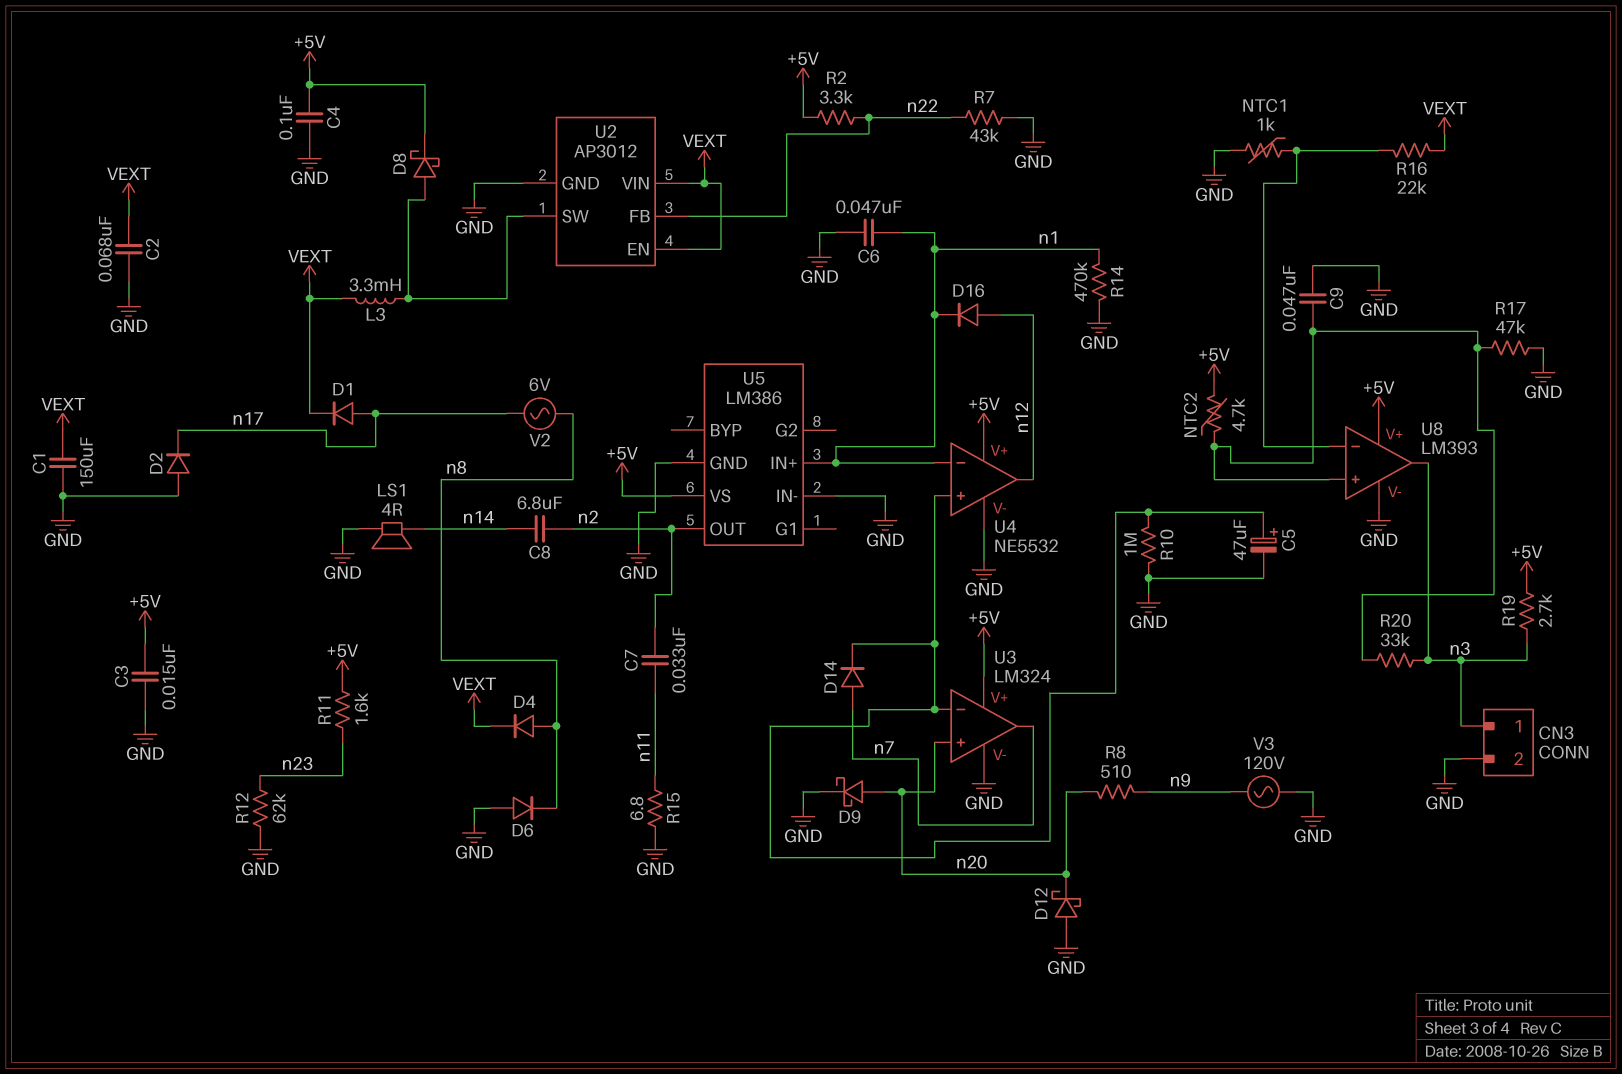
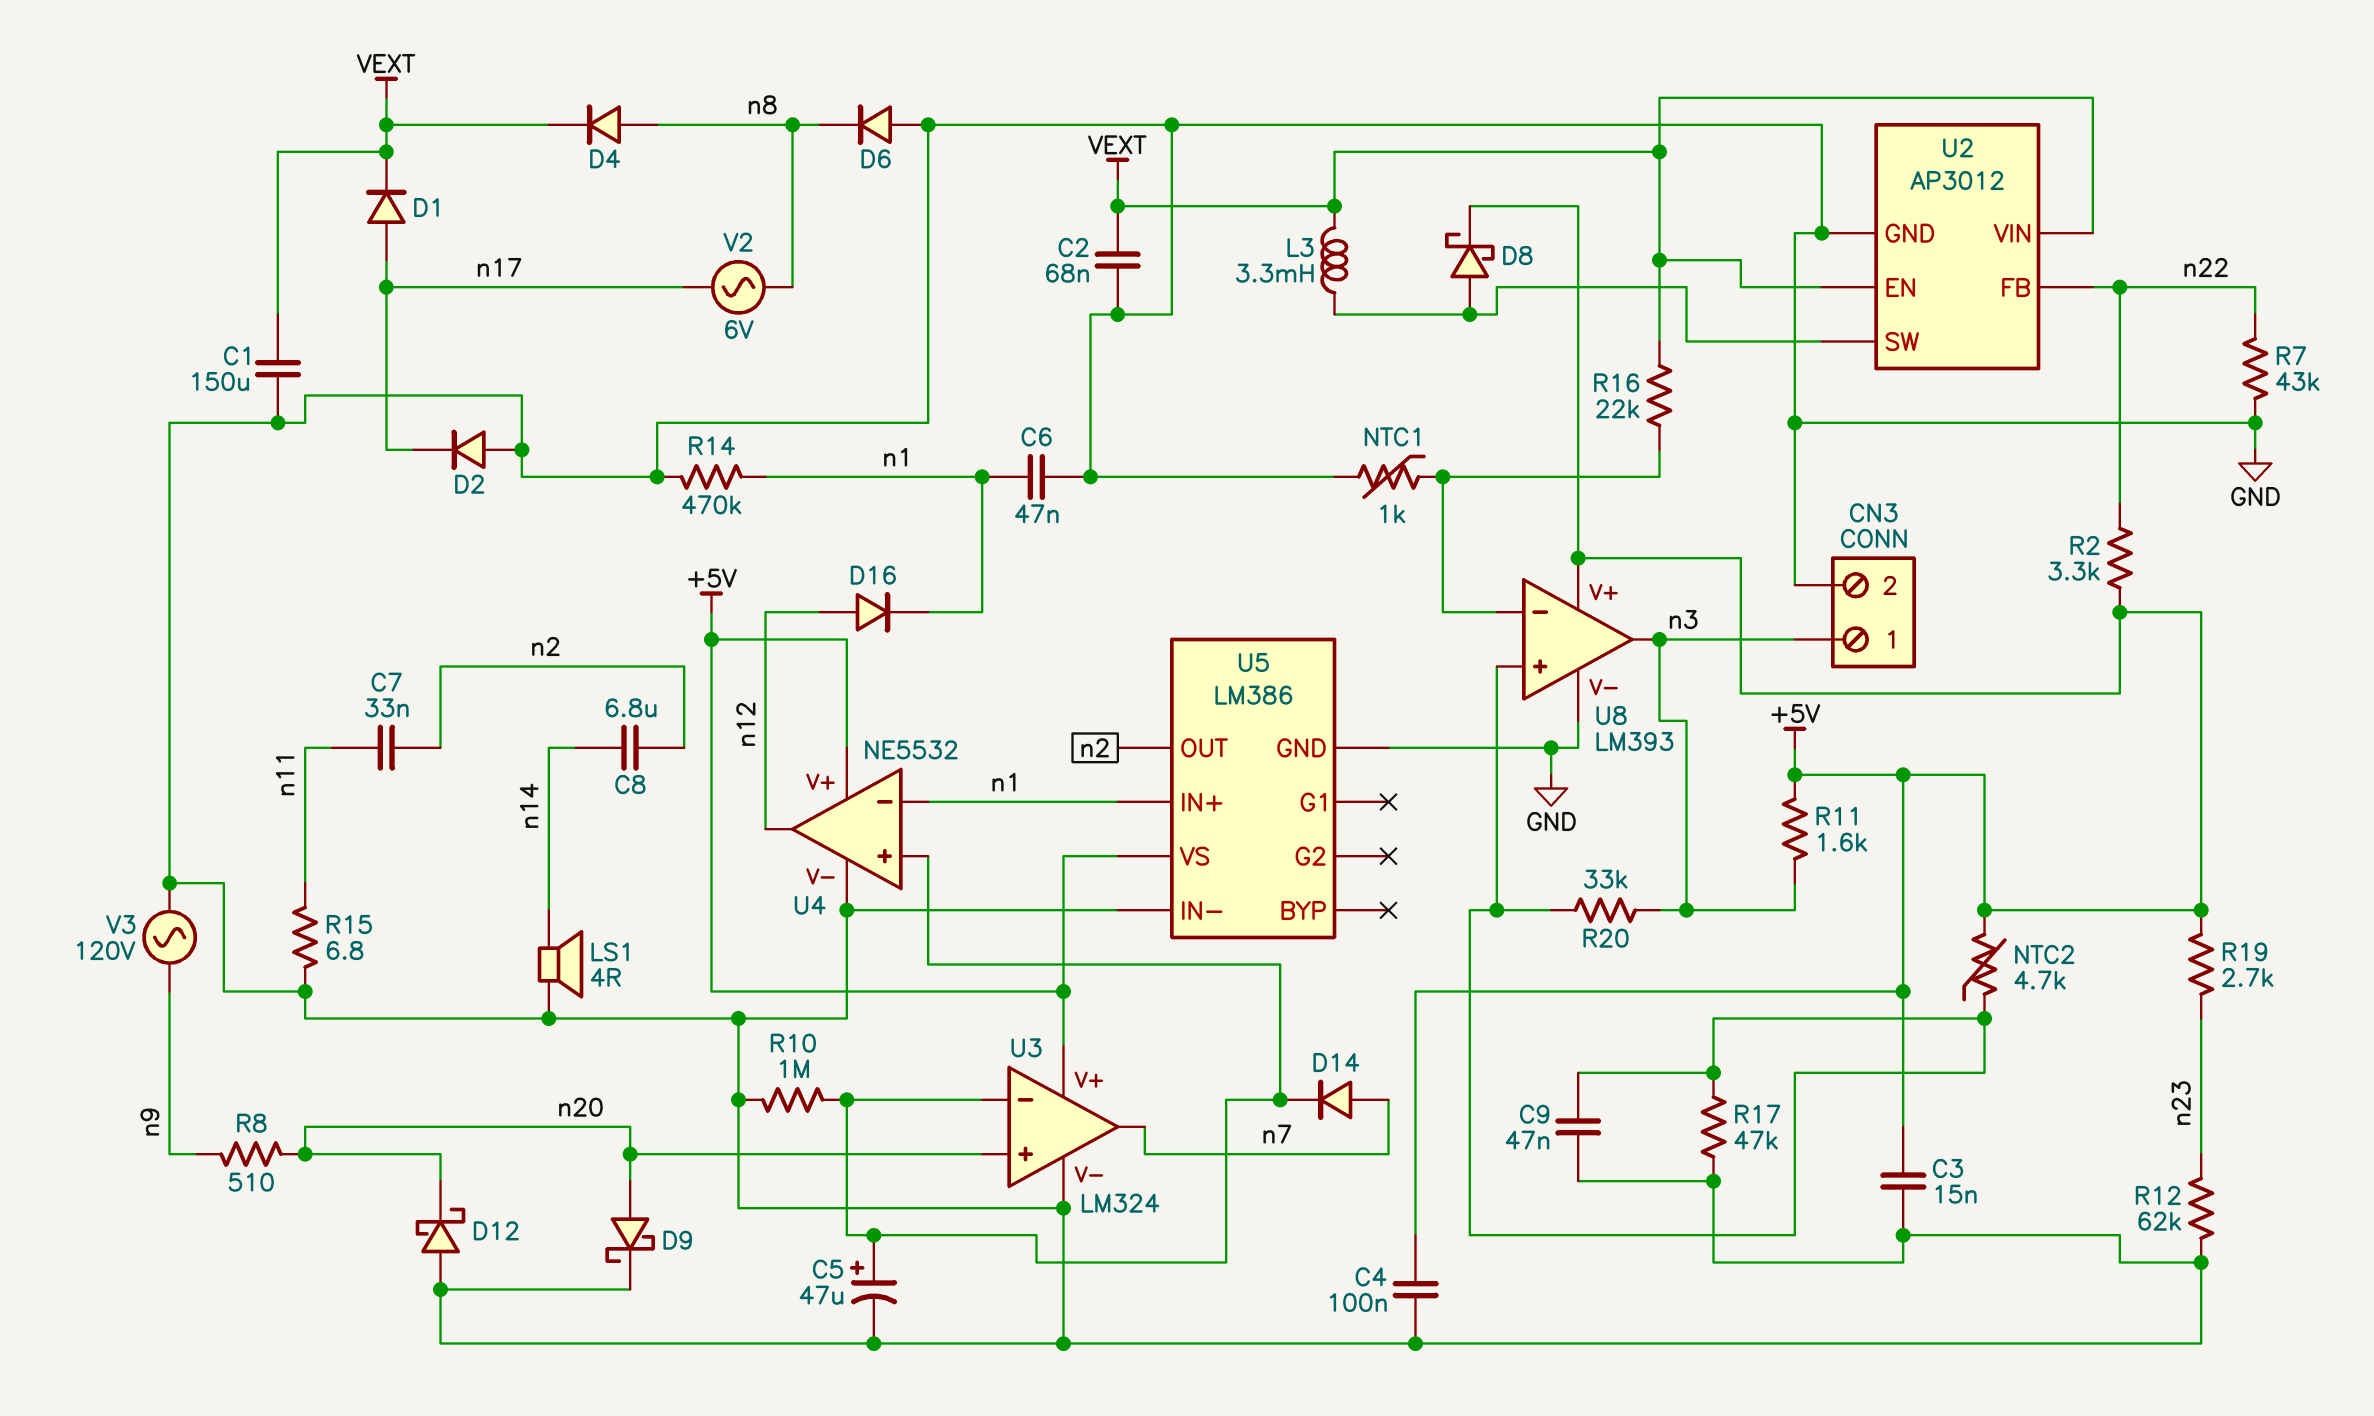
R11: 1.6k (+5V, n23) -> 1.6k (+5V, n3)
R19: 2.7k (+5V, n3) -> 2.7k (+5V, n23)

